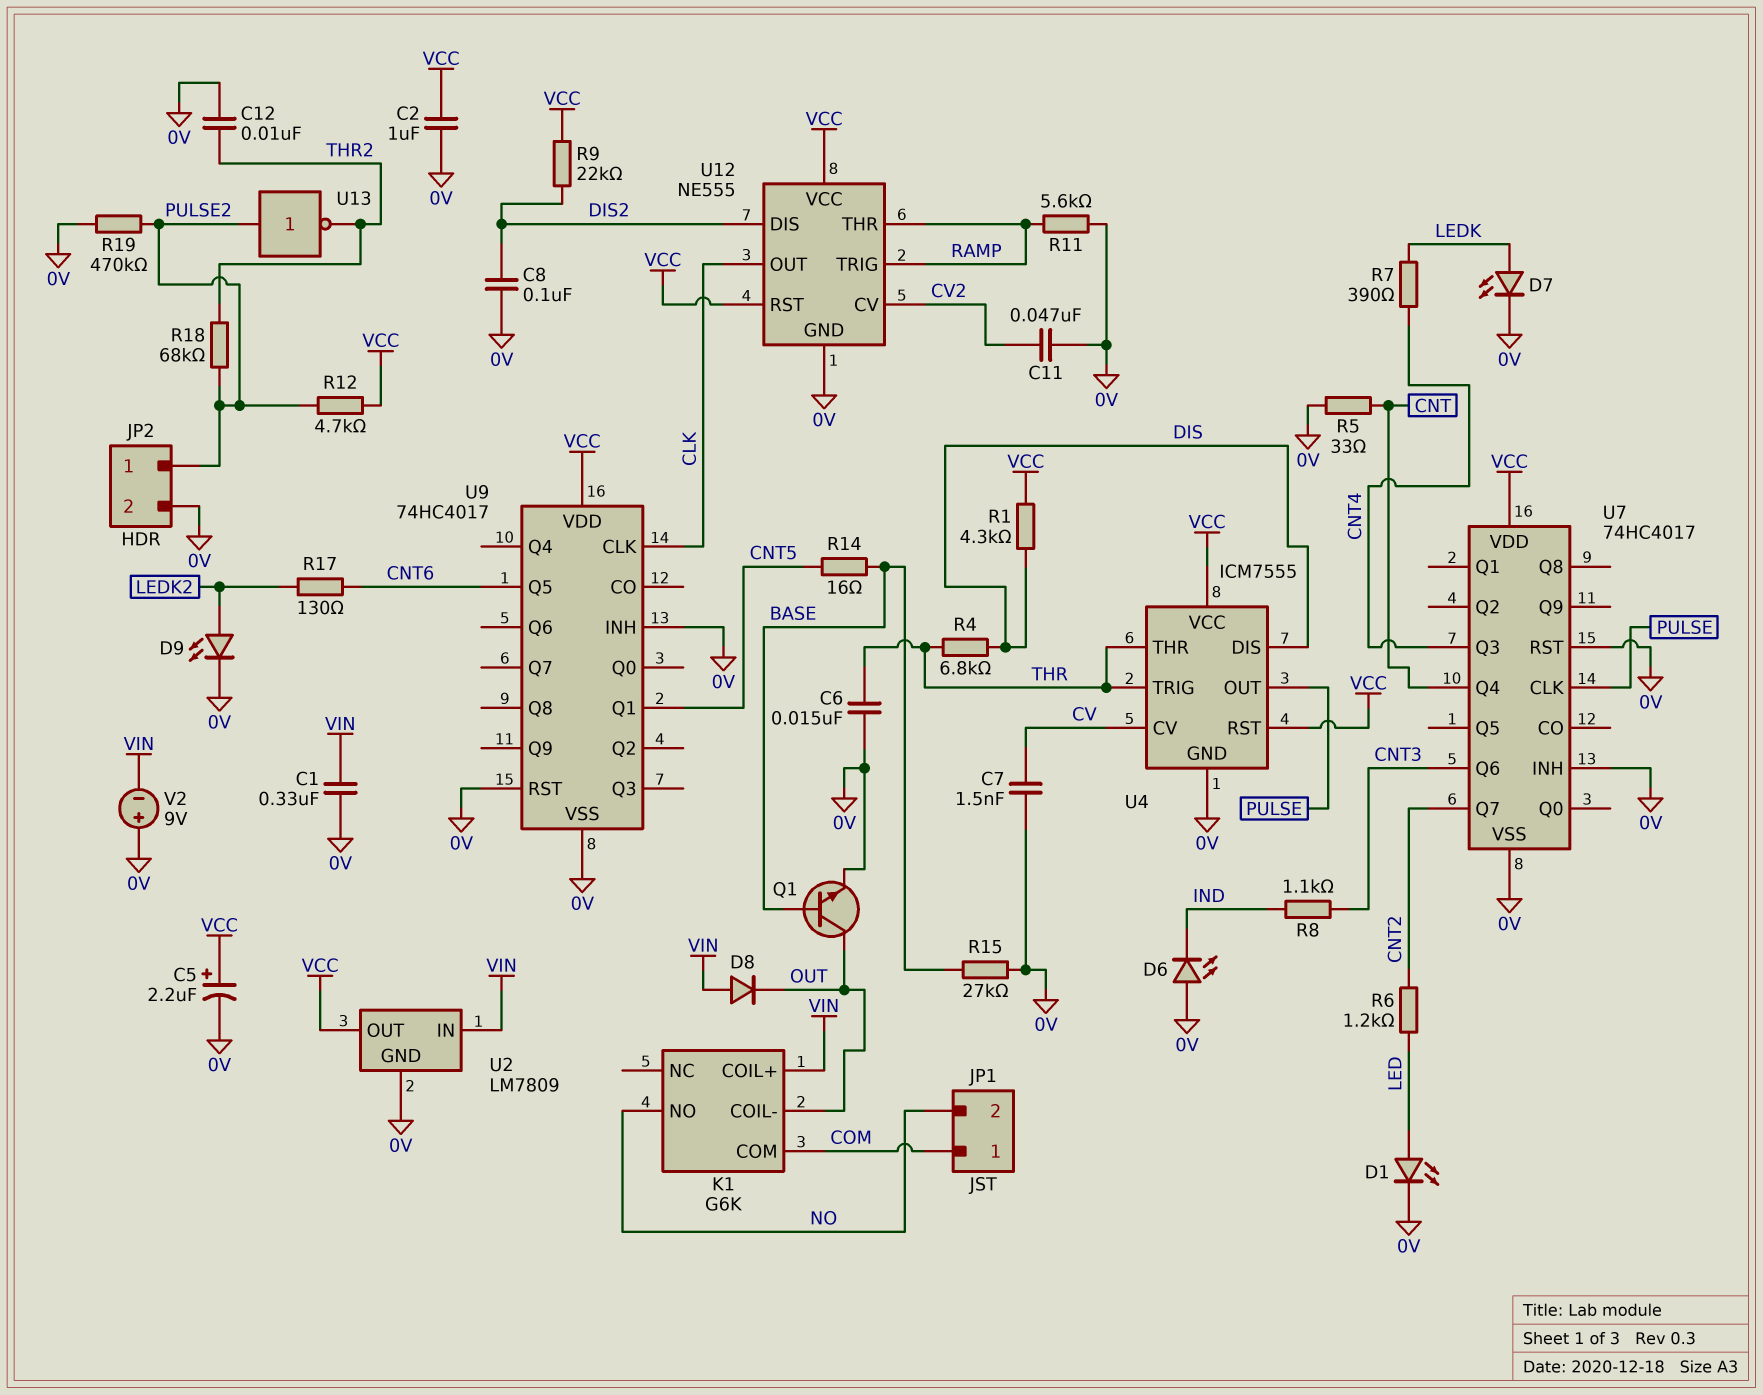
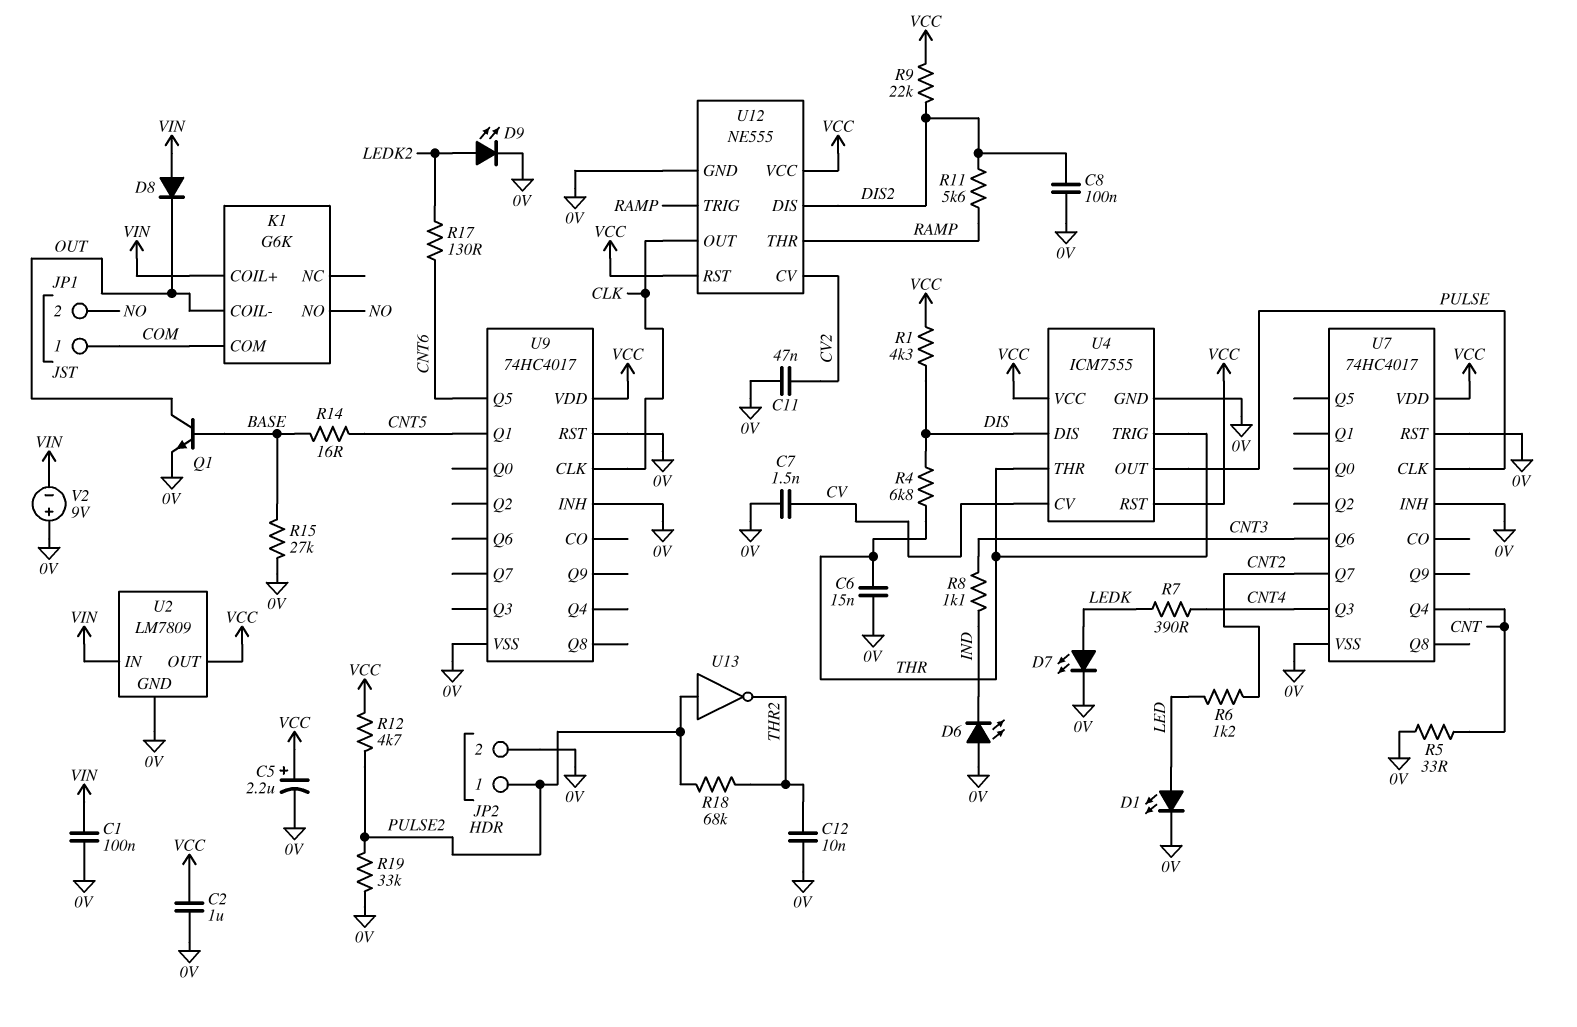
C1: 330nF (0V, VIN) -> 100nF (0V, VIN)
R11: 5.6k (0V, RAMP) -> 5.6k (DIS2, RAMP)
R19: 470k (0V, PULSE2) -> 33k (0V, PULSE2)

